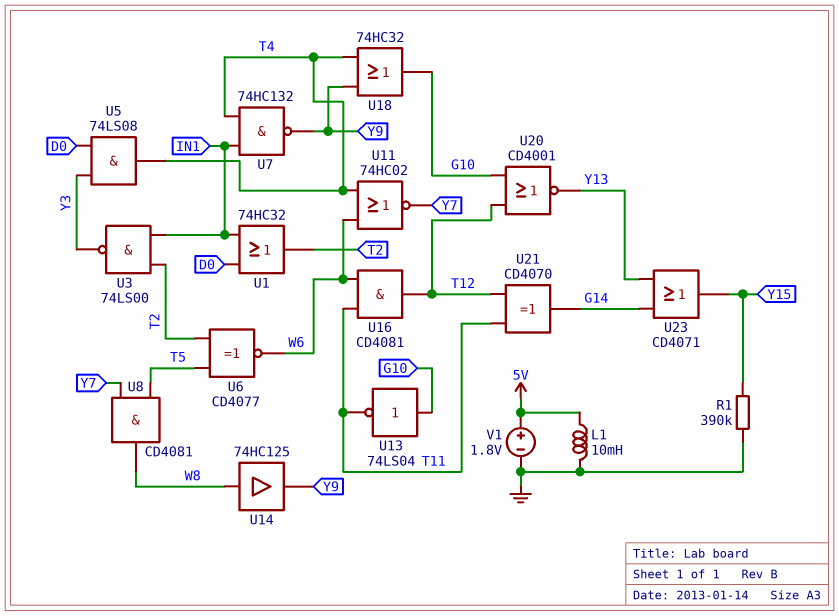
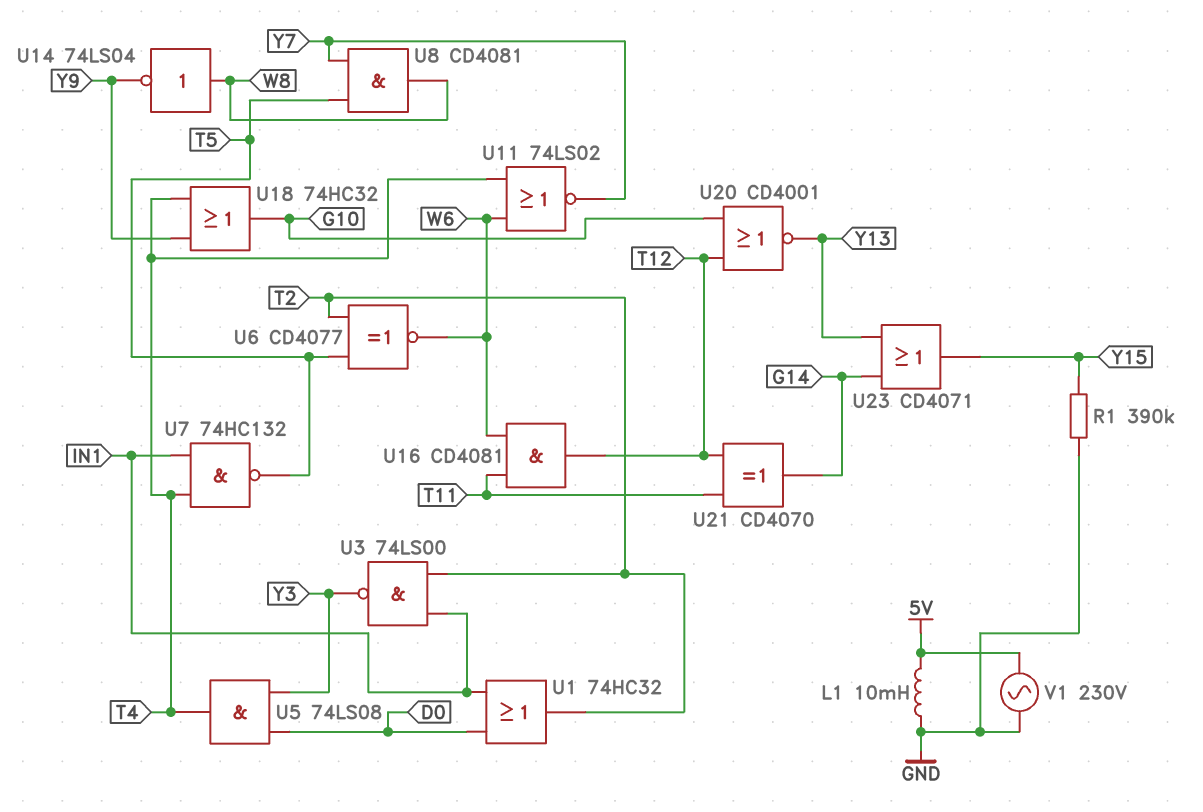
U7: NAND 74HC132 (in IN1, in T4, out Y9) -> NAND 74HC132 (in IN1, in T4, out T5)
U11: NOR 74HC02 (in T4, in W6, out Y7) -> NOR 74LS02 (in T4, in W6, out Y7)
U13: NOT 74LS04 (in G10, out T11) -> none
U14: buffer 74HC125 (in W8, out Y9) -> NOT 74LS04 (in W8, out Y9)
V1: 1.8V (plus 5V, minus GND) -> AC 230V (5V, GND)

